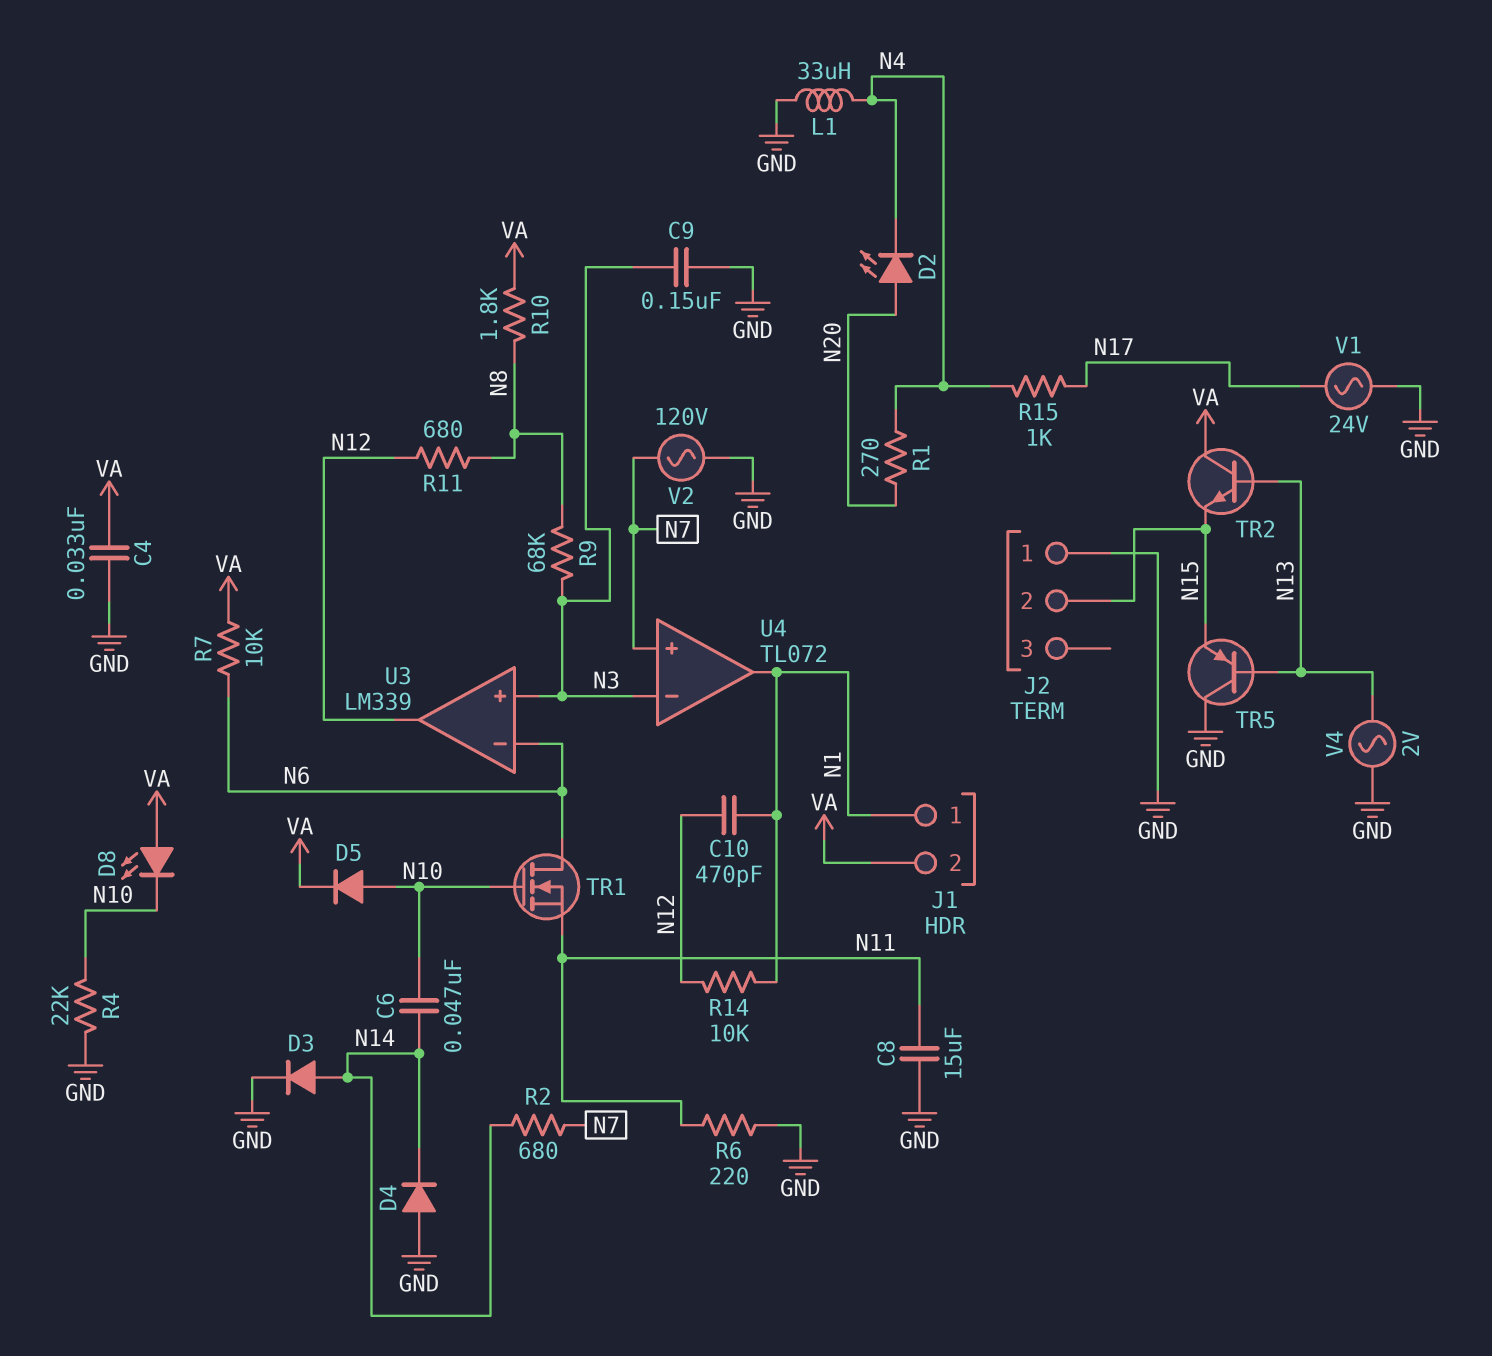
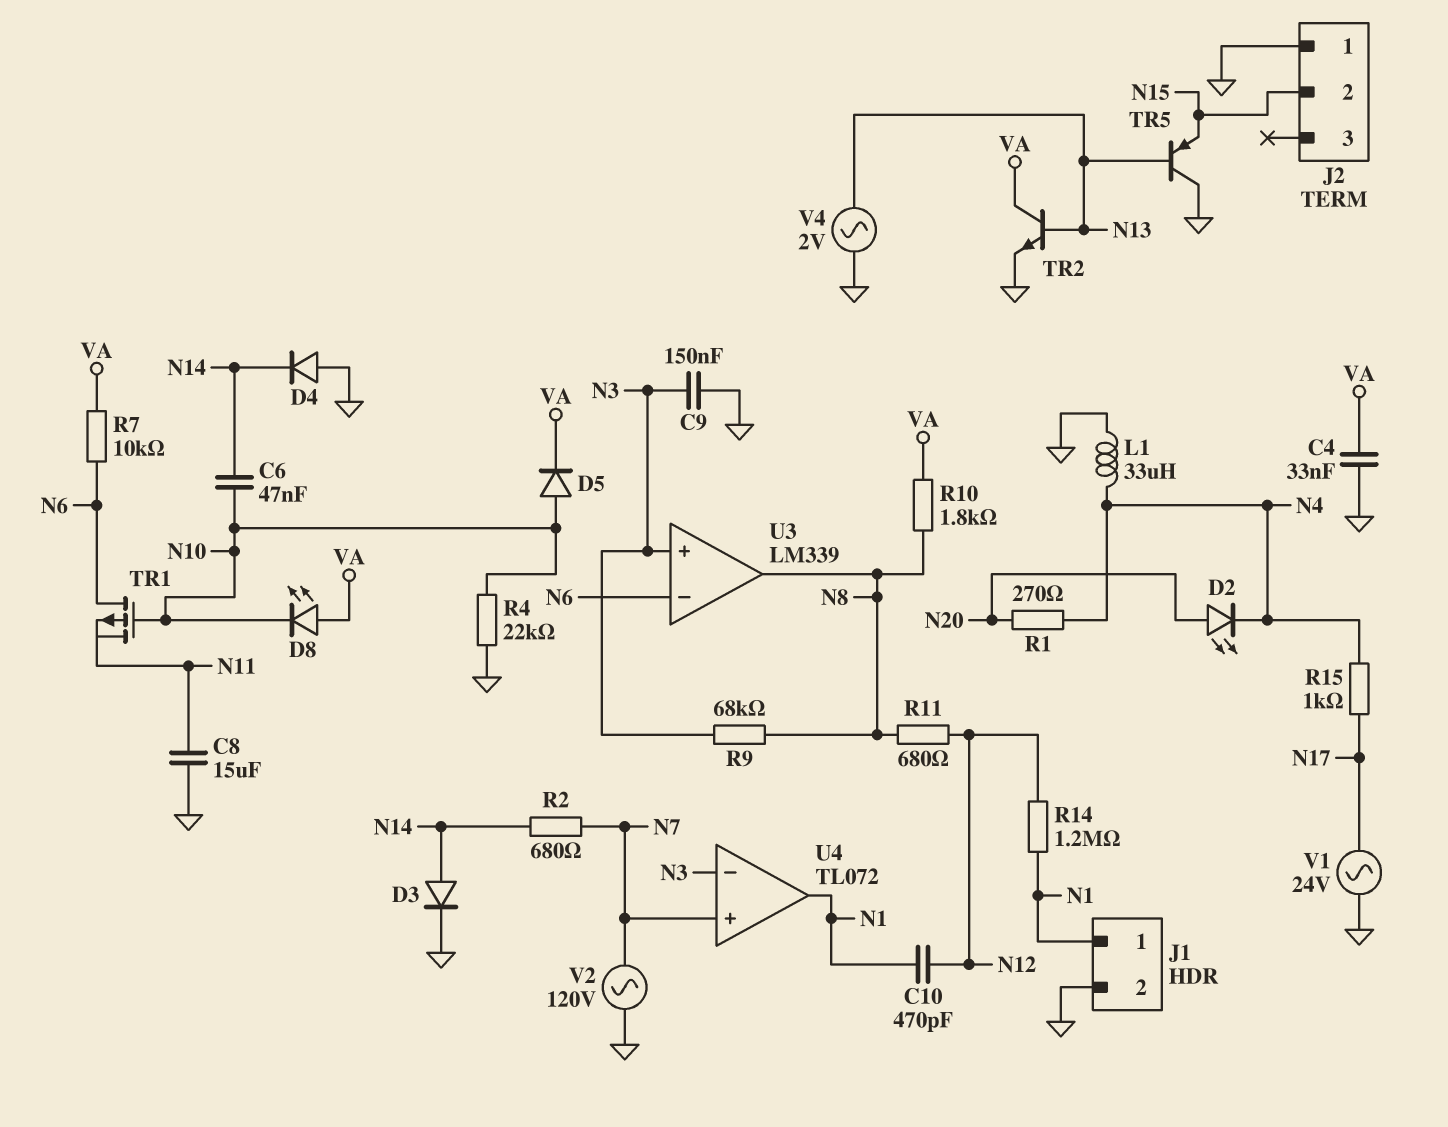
J1 pin 2: VA -> GND
R6: 220 (GND, N11) -> none
R14: 10k (N1, N12) -> 1.2M (N1, N12)
TR1: NMOS (G N10, D N6, S N11) -> PMOS (G N10, D N6, S N11)
TR2: NPN (B N13, C VA, E N15) -> NPN (B N13, C VA, E GND)
U3 pin out: N12 -> N8

